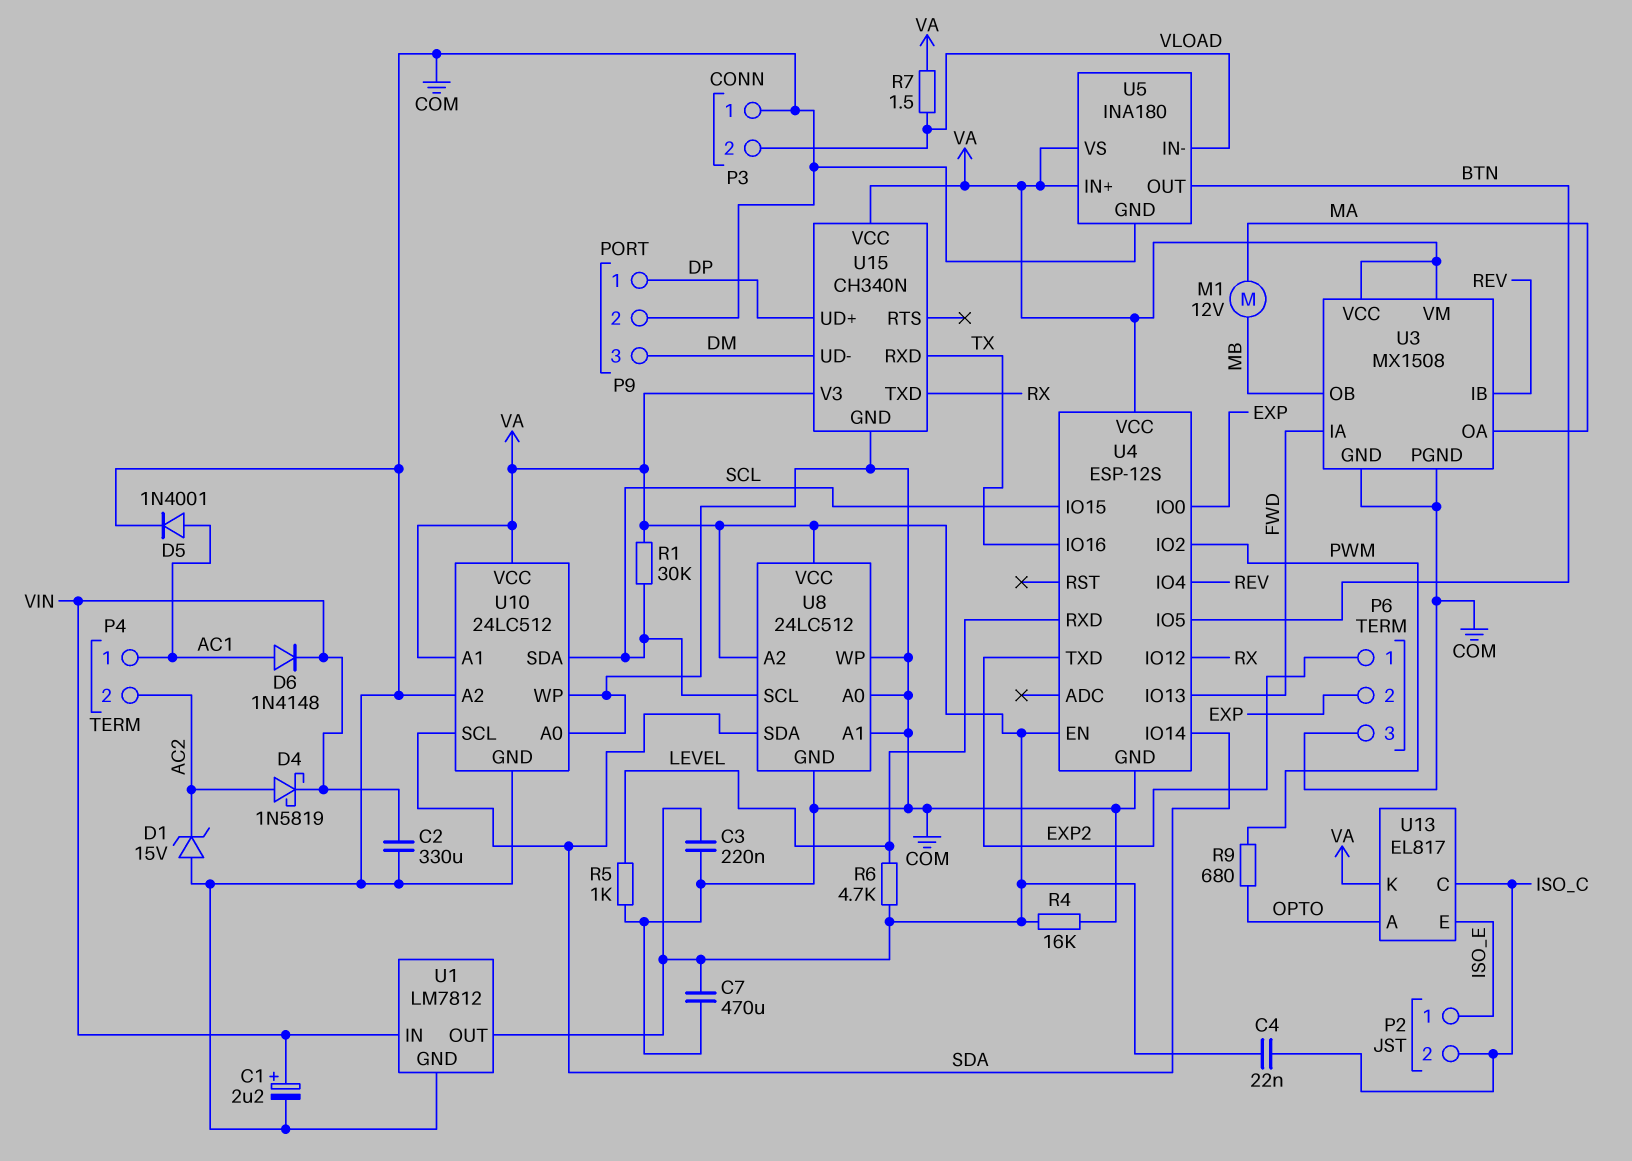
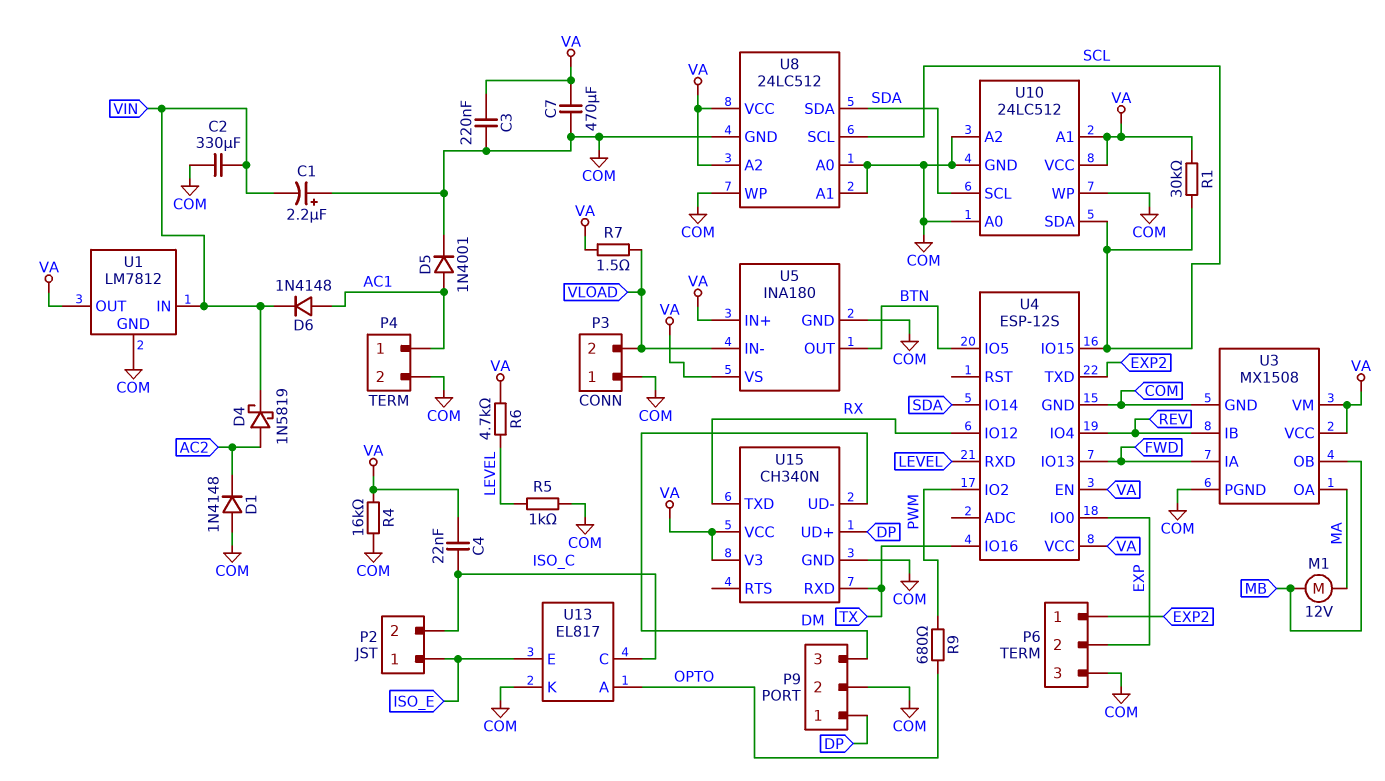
C1: 2.2uF (plus VIN, minus COM) -> 2.2uF (plus COM, minus VIN)
D1: zener 15V (A COM, K AC2) -> diode 1N4148 (A COM, K AC2)
P4 pin 2: AC2 -> COM
U13 pin K: VA -> COM

